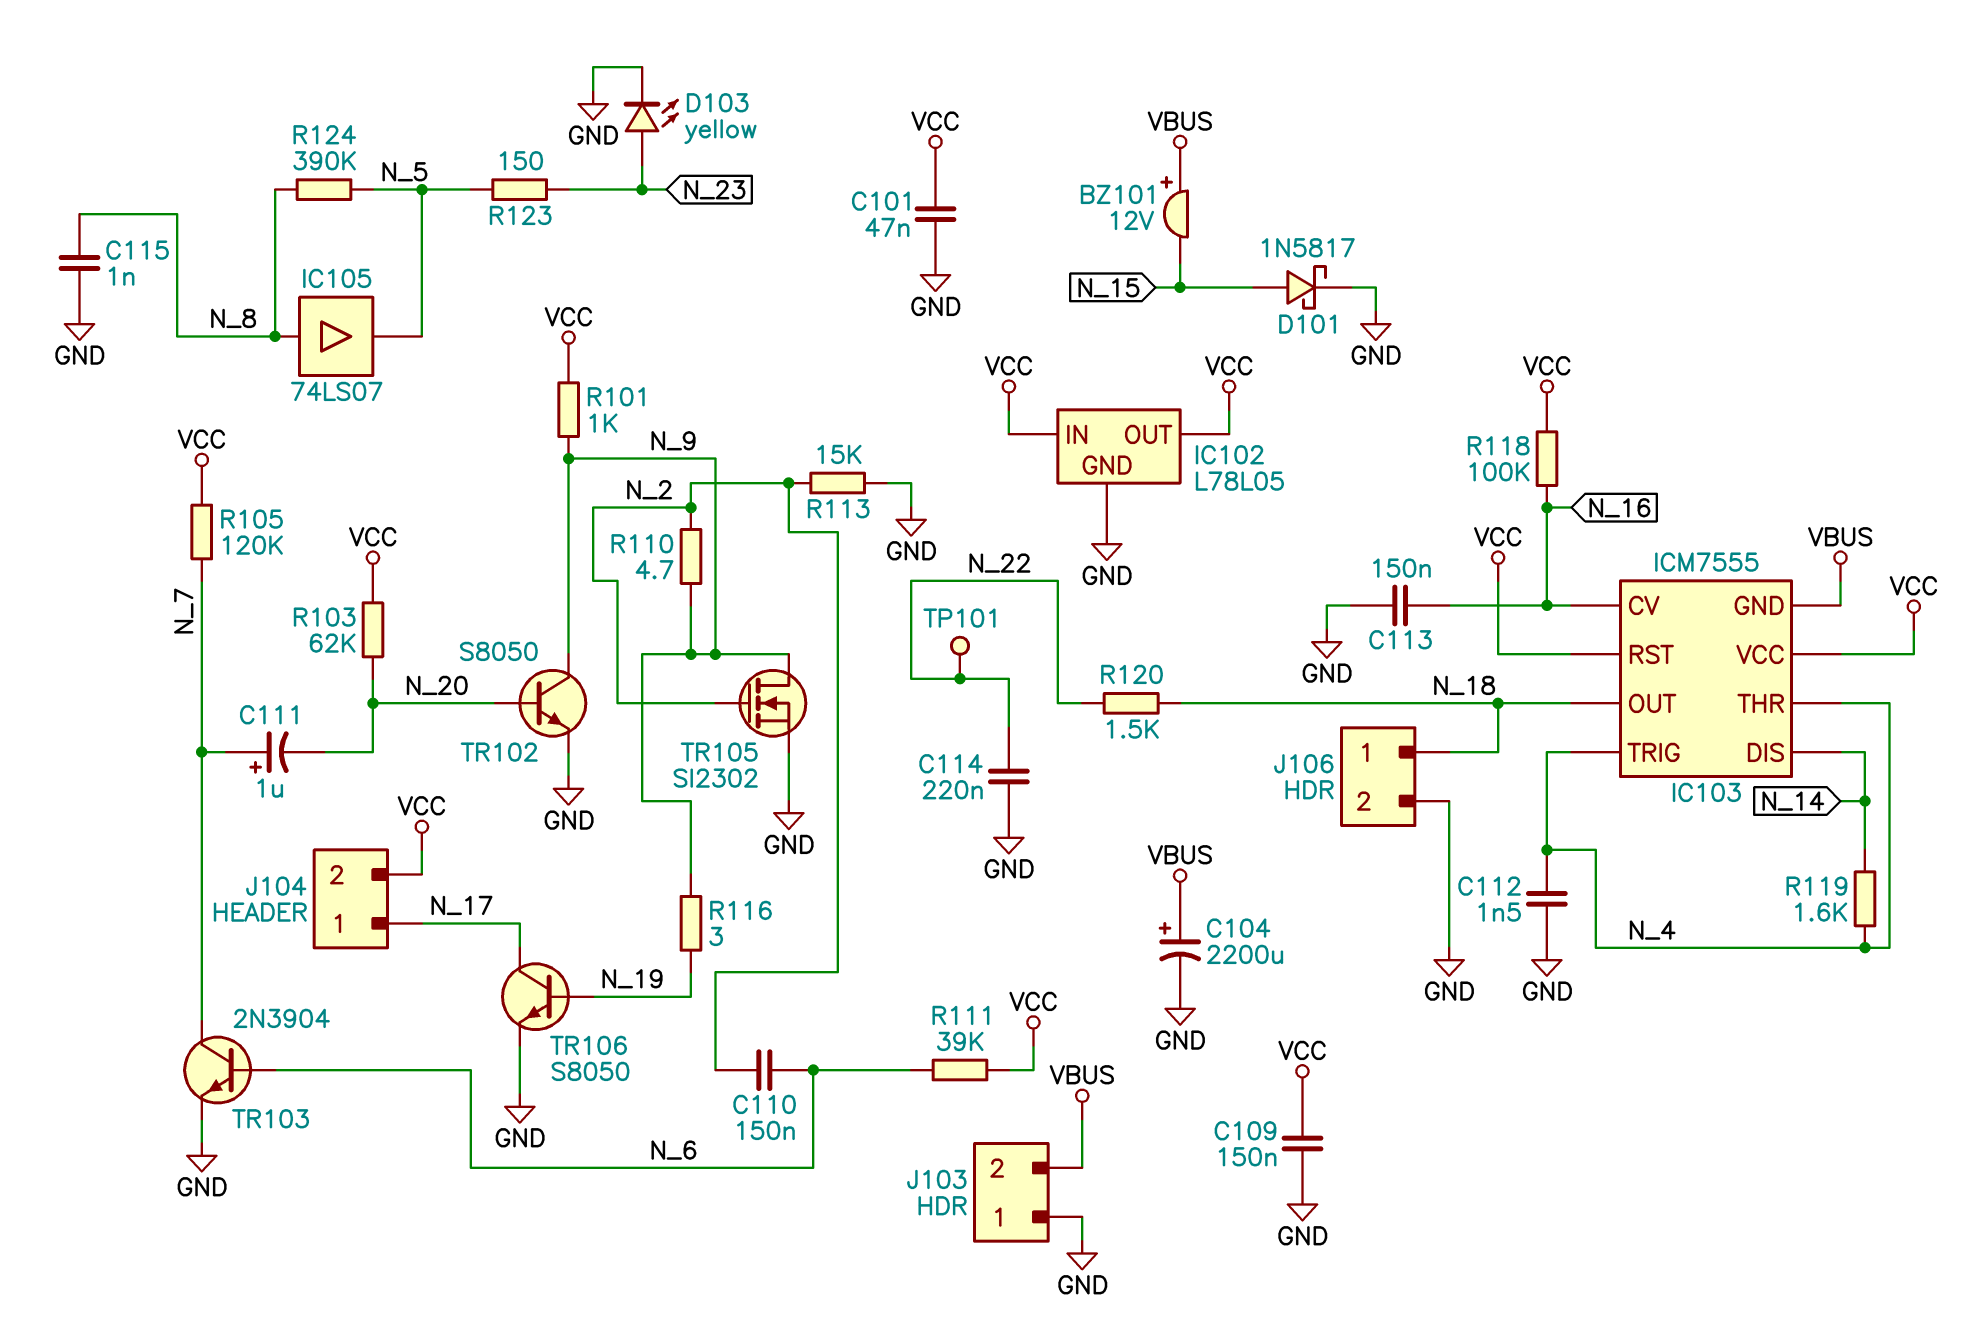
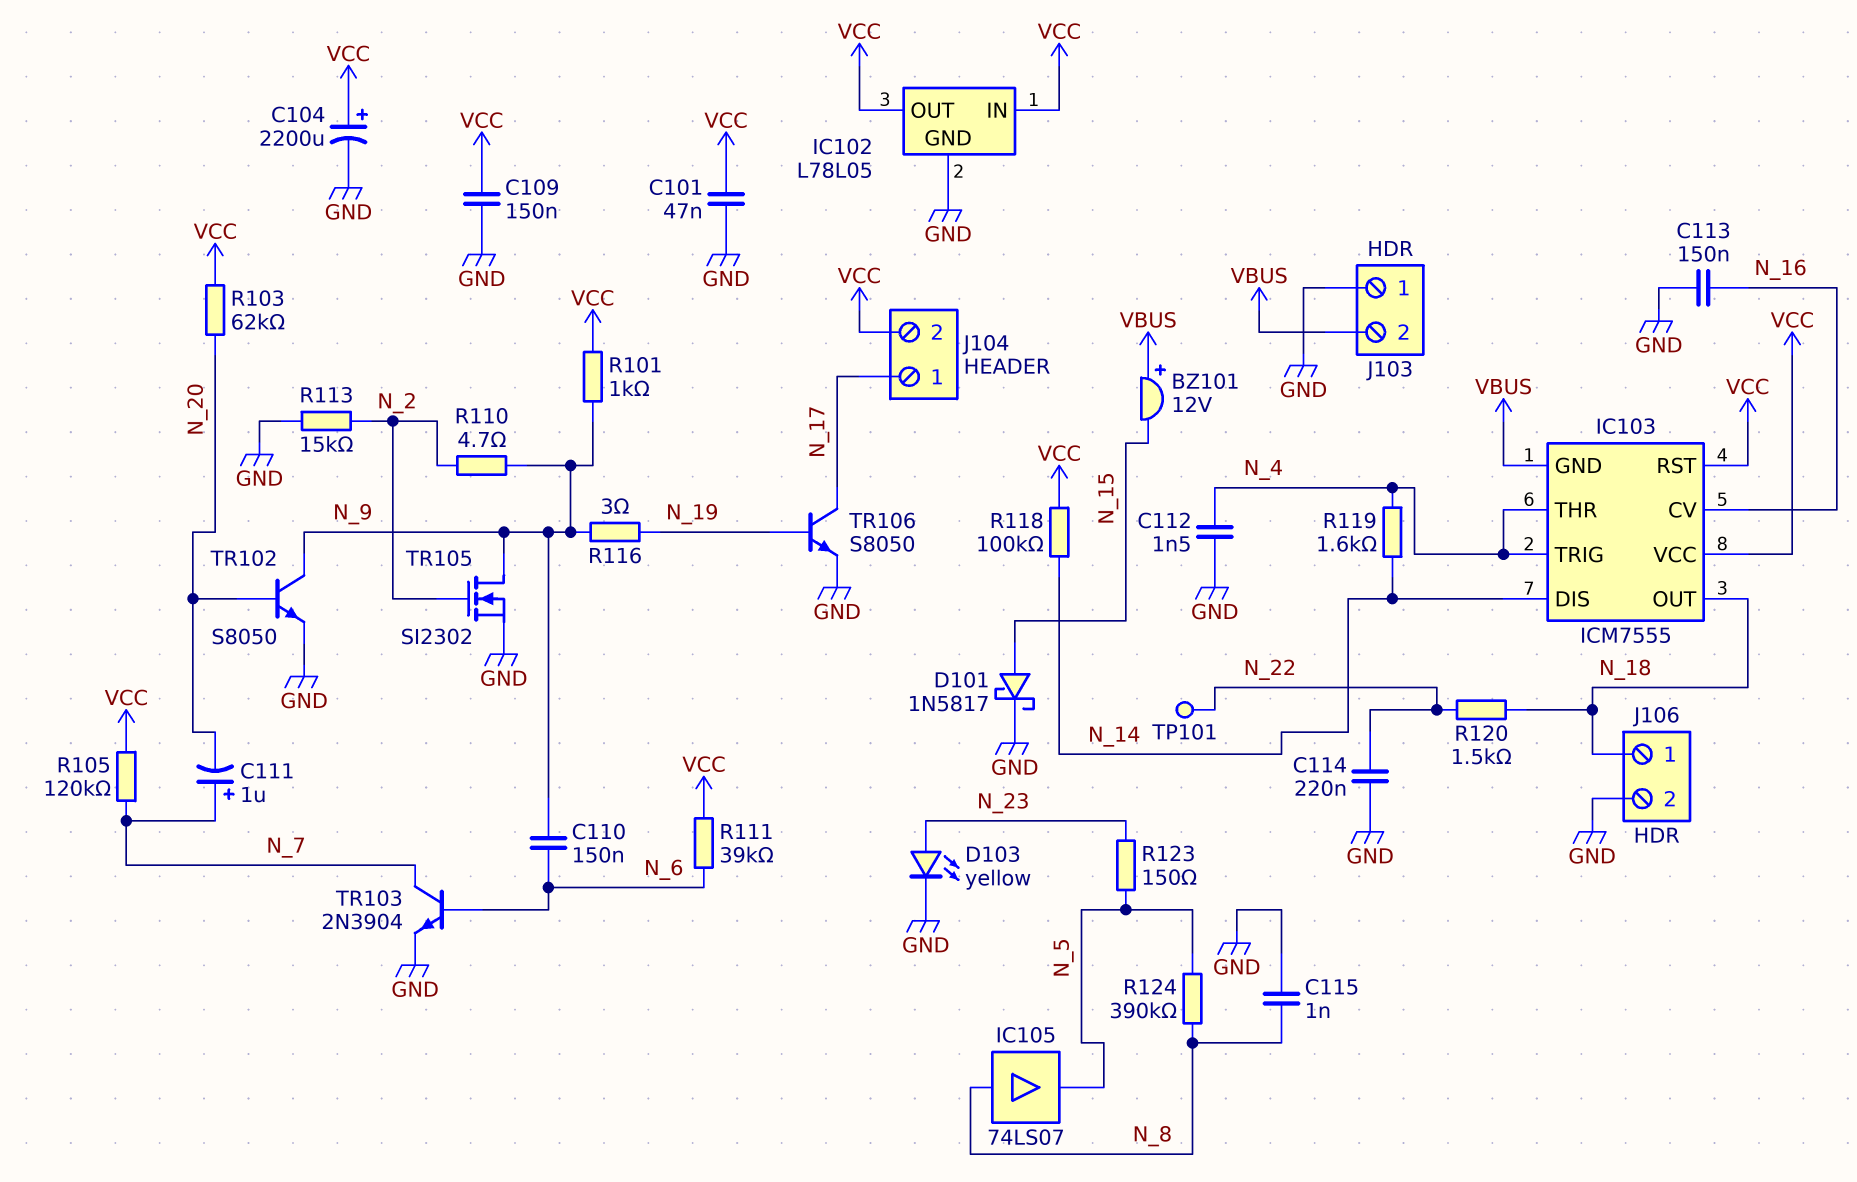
C104: 2200uF (plus VBUS, minus GND) -> 2200uF (plus VCC, minus GND)
C110: 150nF (N_2, N_6) -> 150nF (N_6, N_9)
R118: 100k (N_16, VCC) -> 100k (N_14, VCC)

